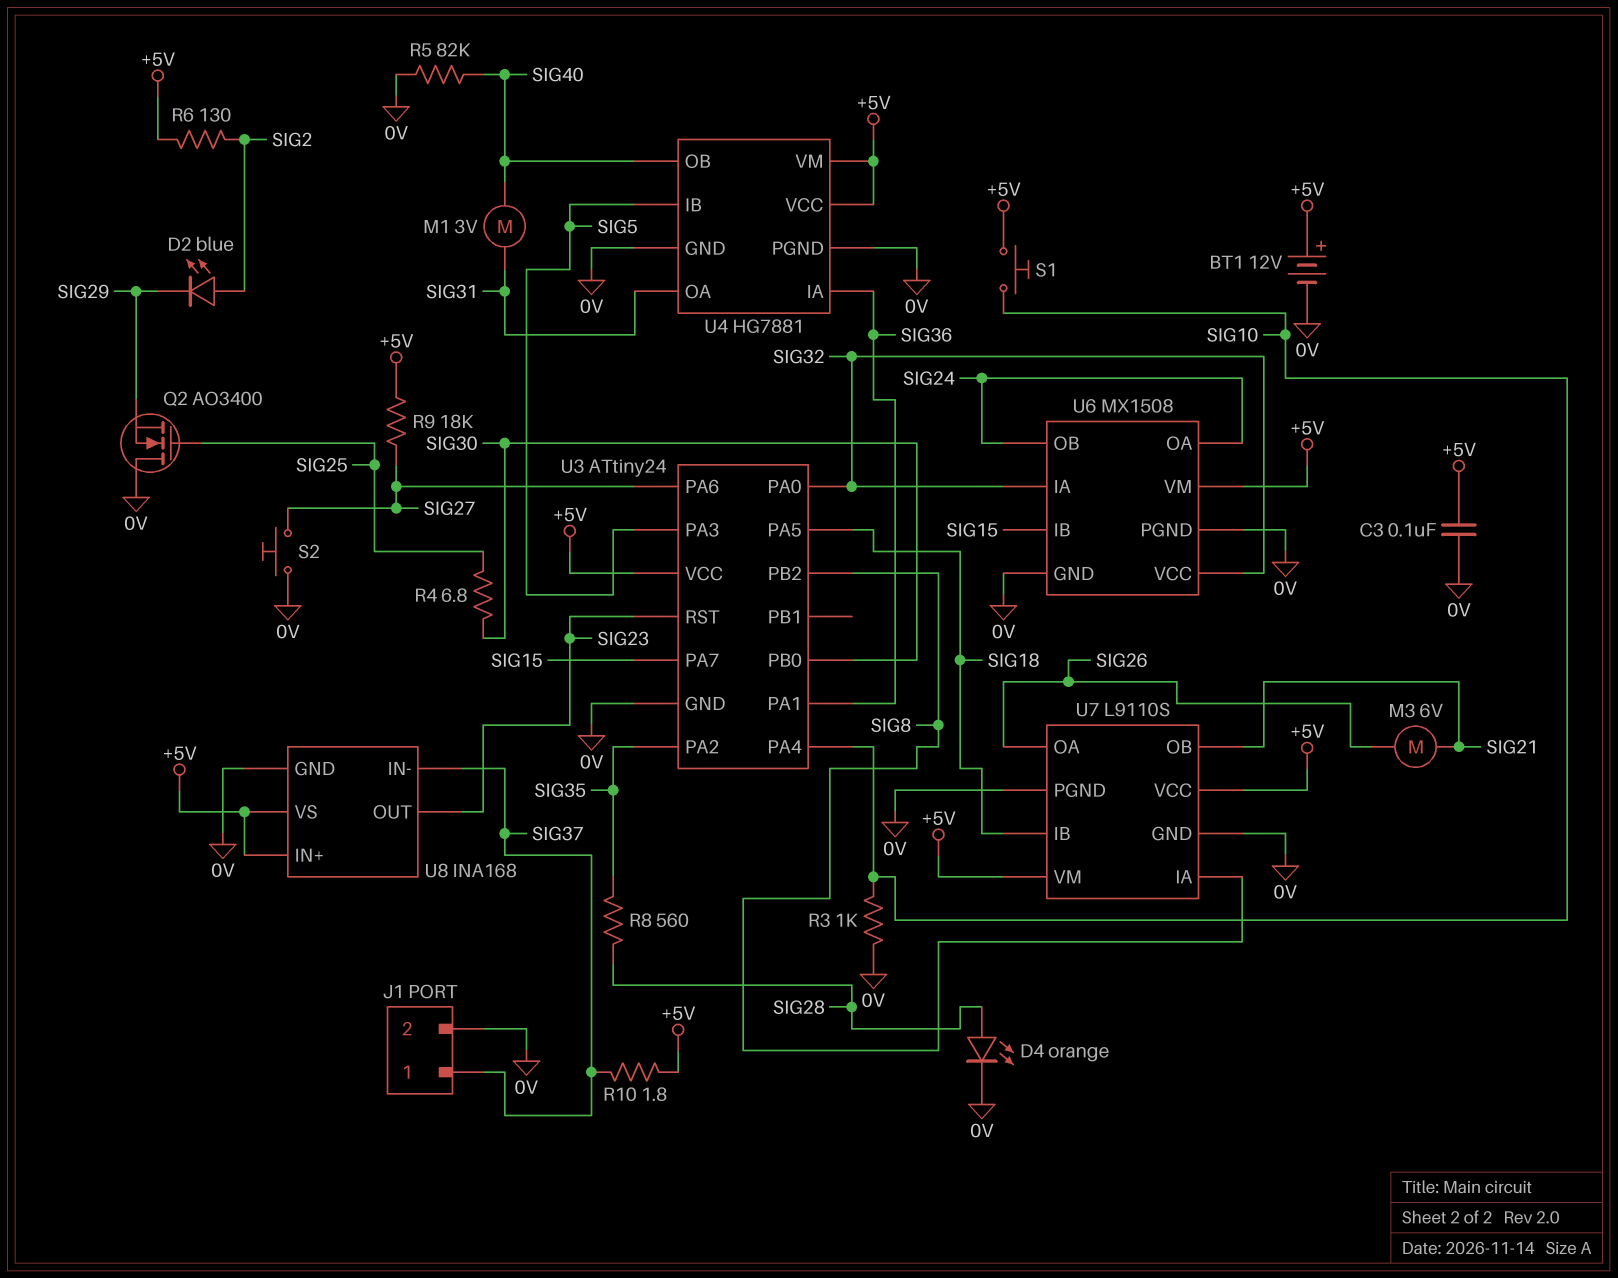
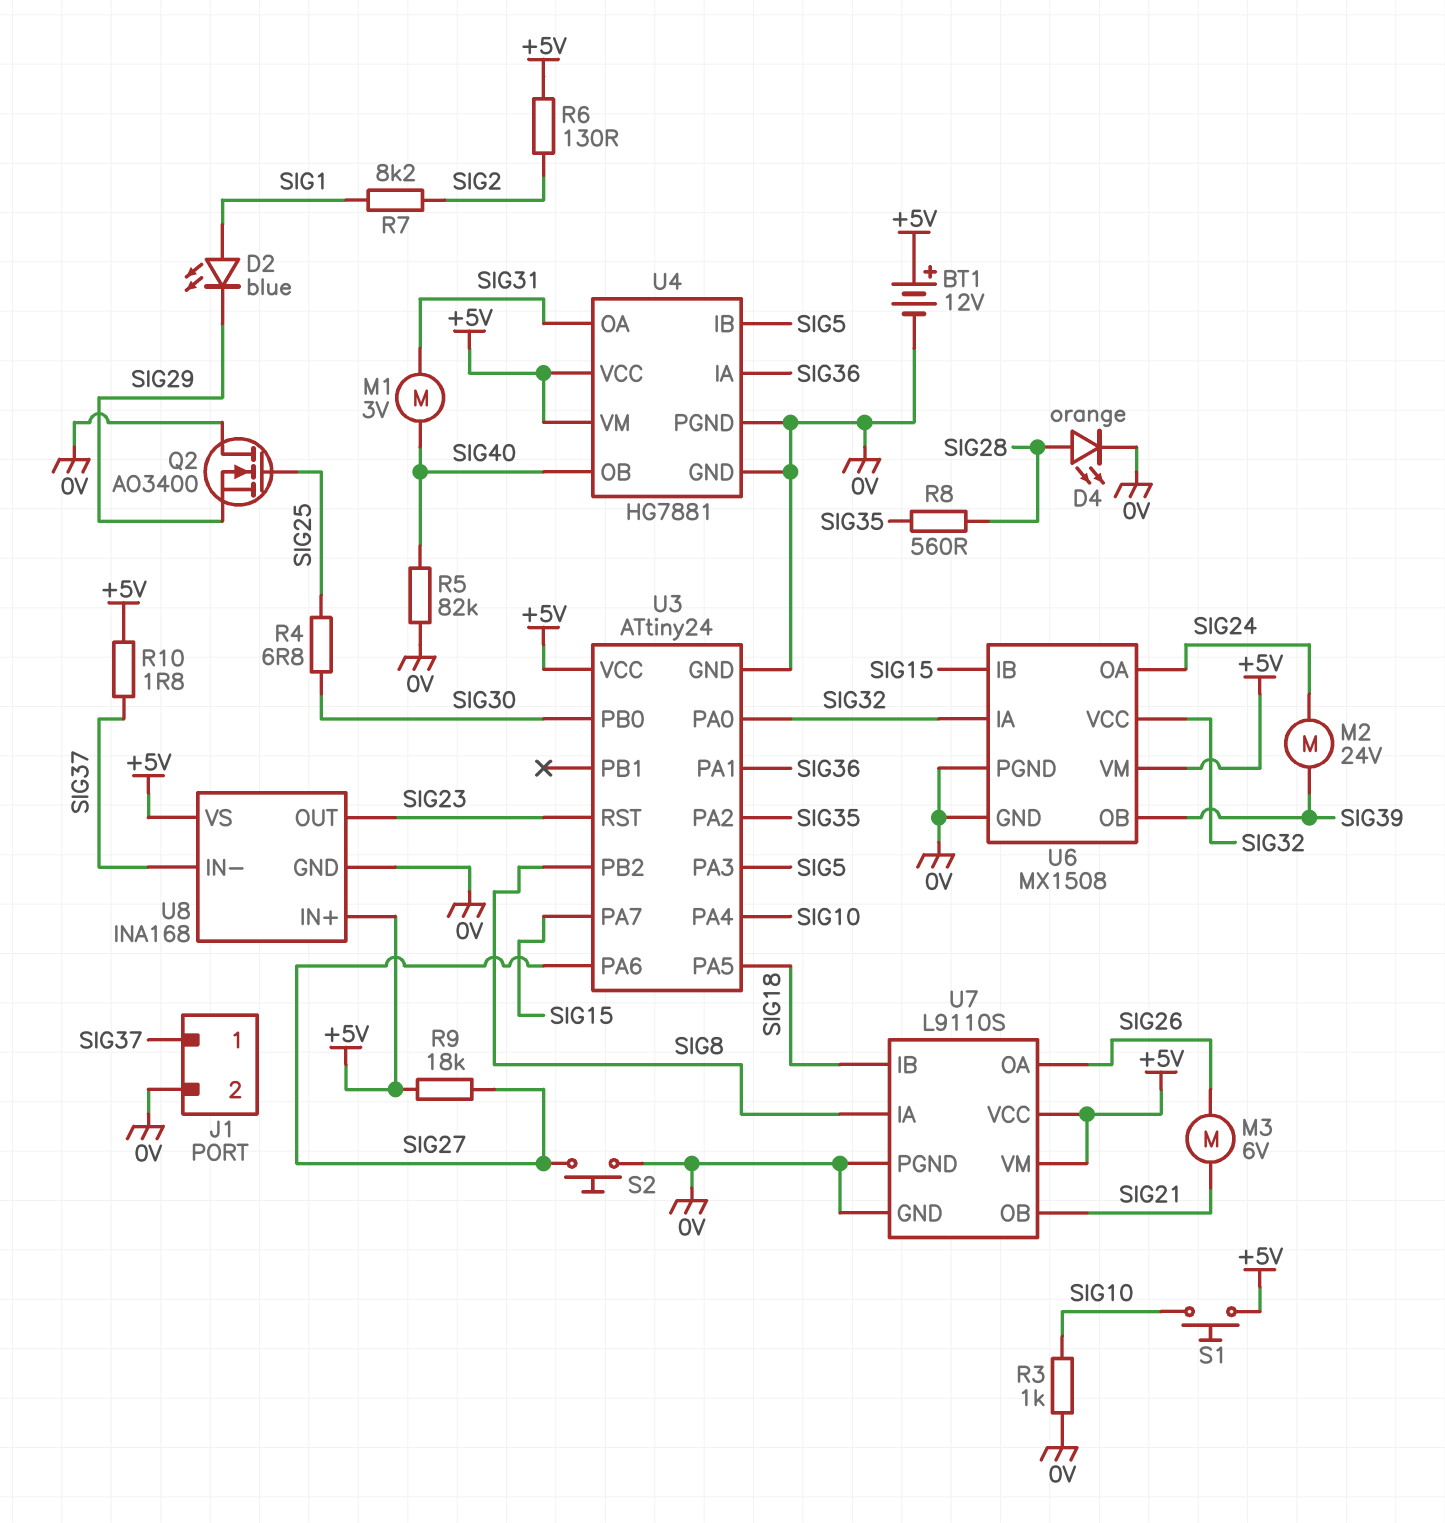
C3: 100nF (+5V, 0V) -> none
D2: LED blue (A SIG2, K SIG29) -> LED blue (A SIG1, K SIG29)
M2: none -> motor 24V (SIG24, SIG39)
R7: none -> 8.2k (SIG1, SIG2)
U6 pin OB: SIG24 -> SIG39

